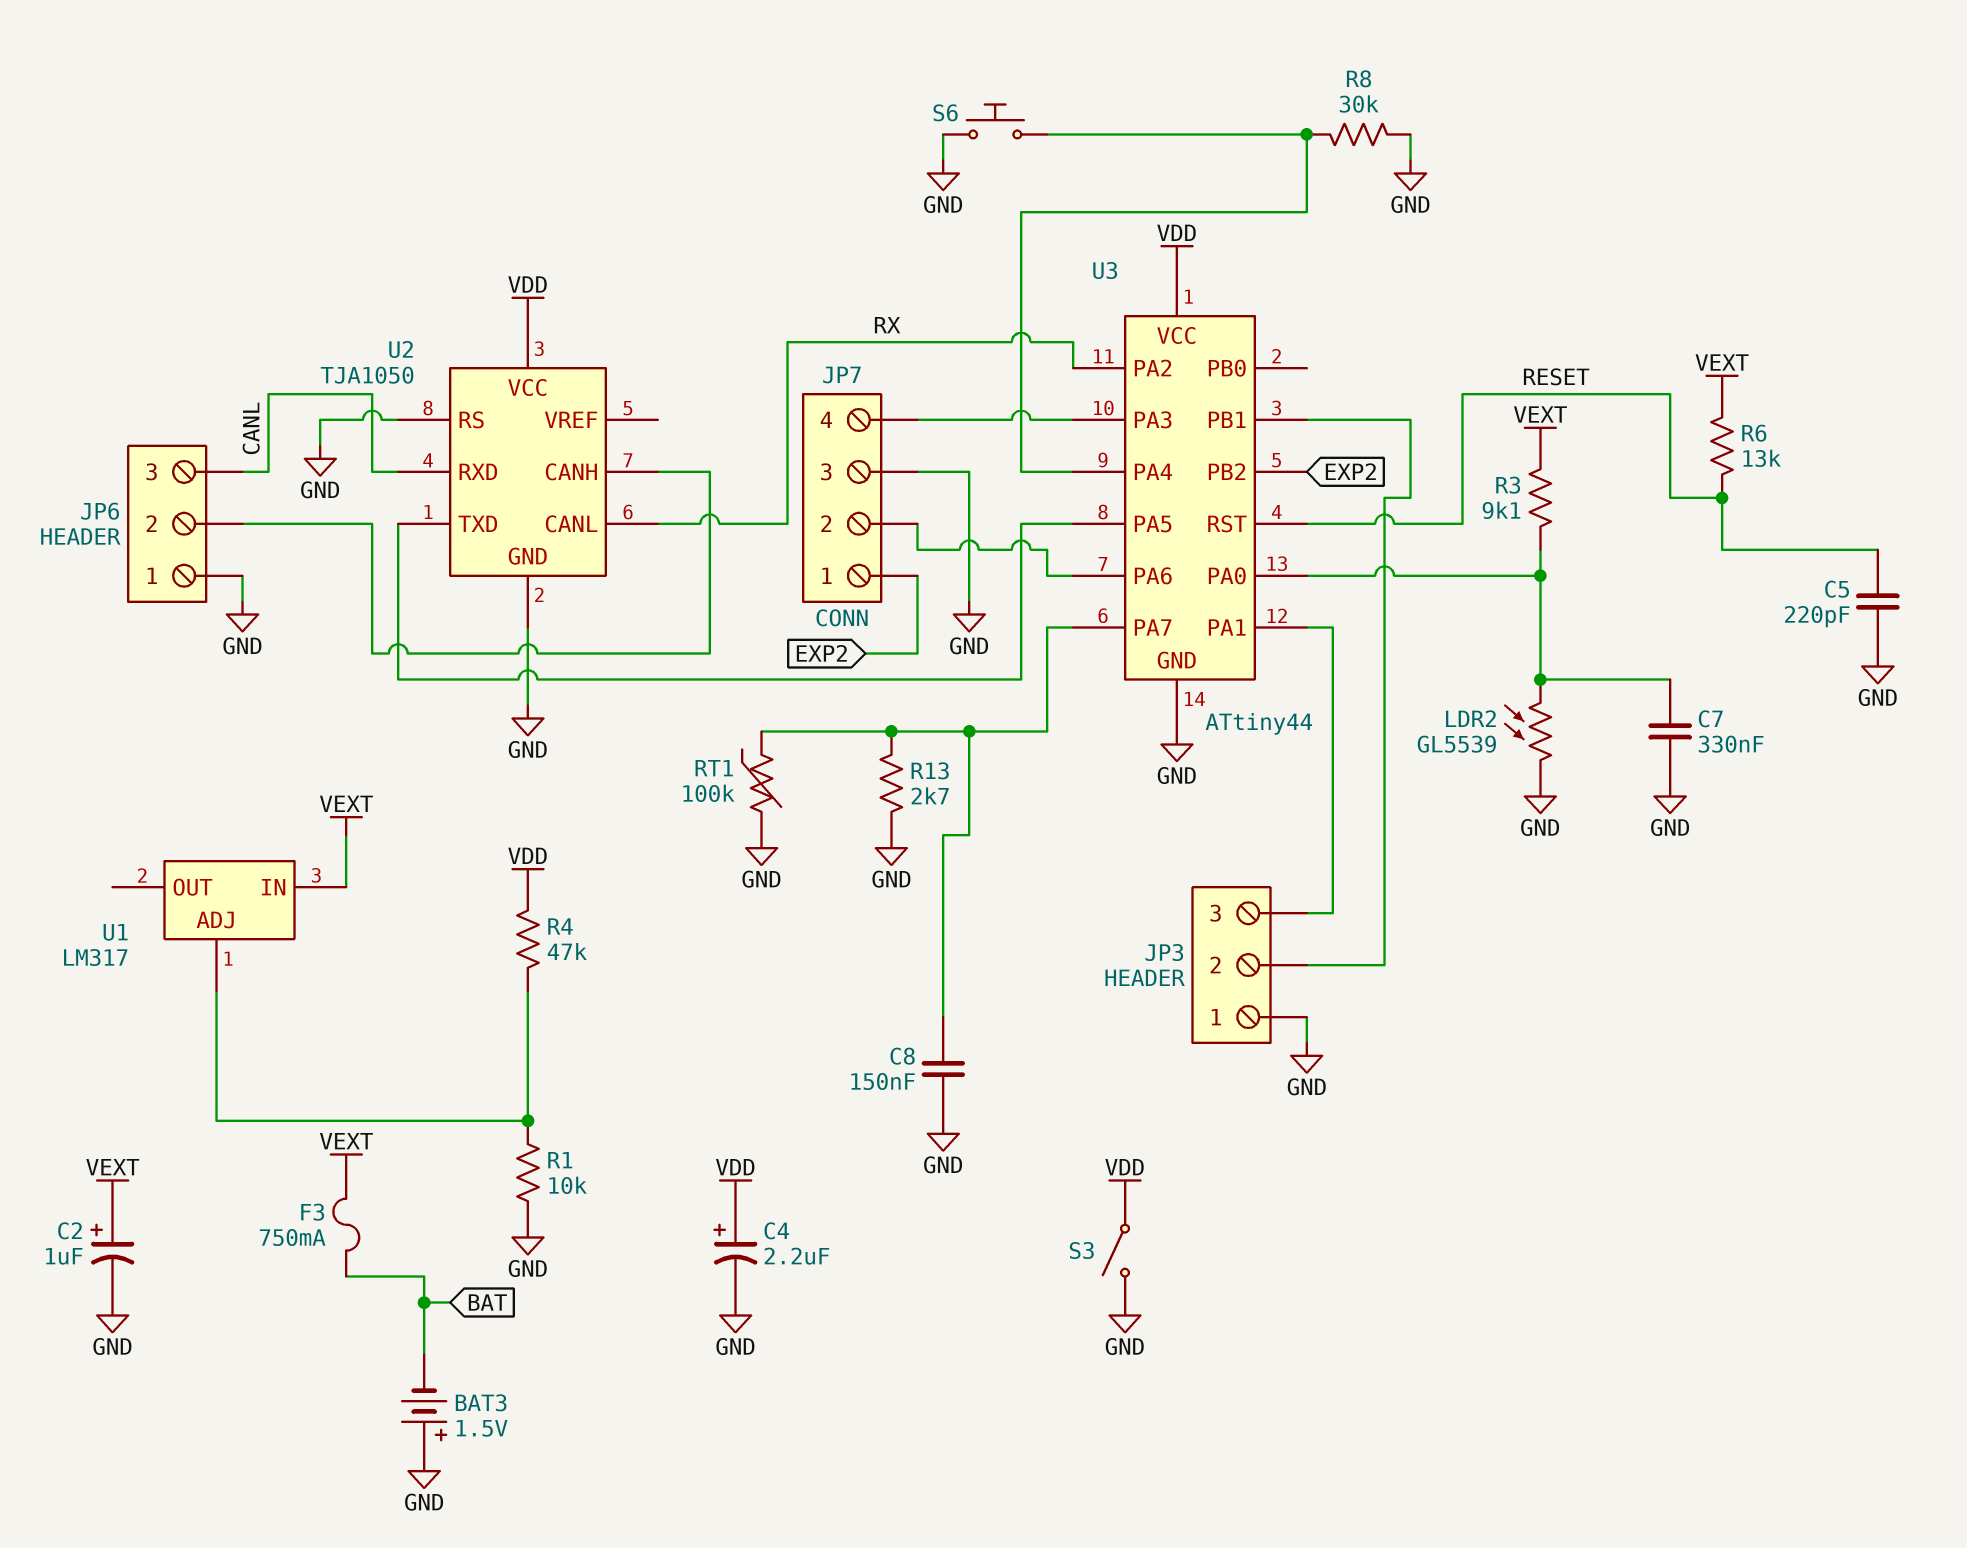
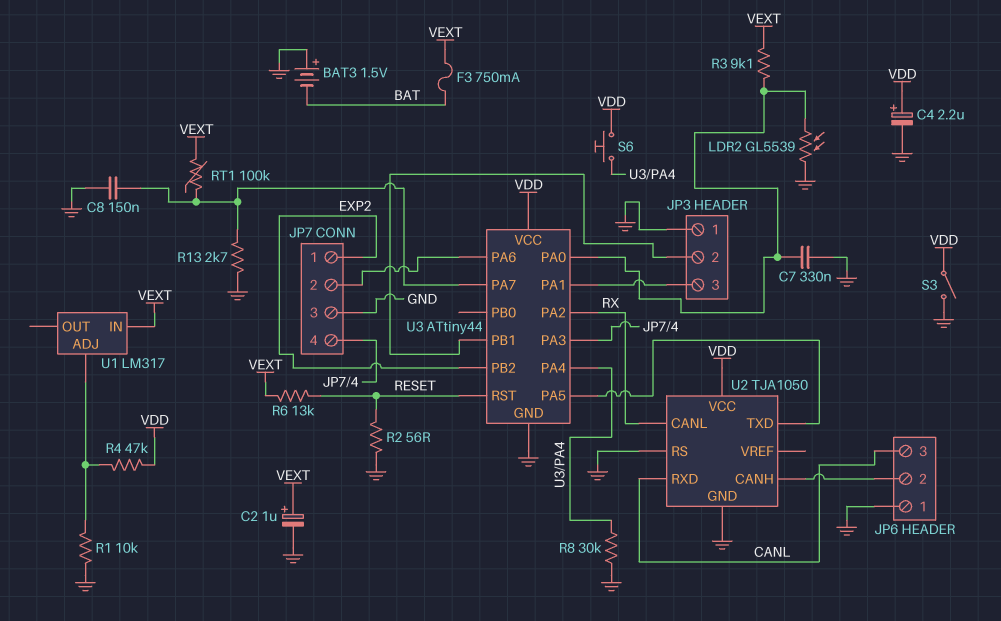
C5: 220pF (GND, RESET) -> none
R2: none -> 56 (GND, RESET)
RT1: 100k (GND, U3/PA7) -> 100k (U3/PA7, VEXT)
S6: button (GND, U3/PA4) -> button (U3/PA4, VDD)

